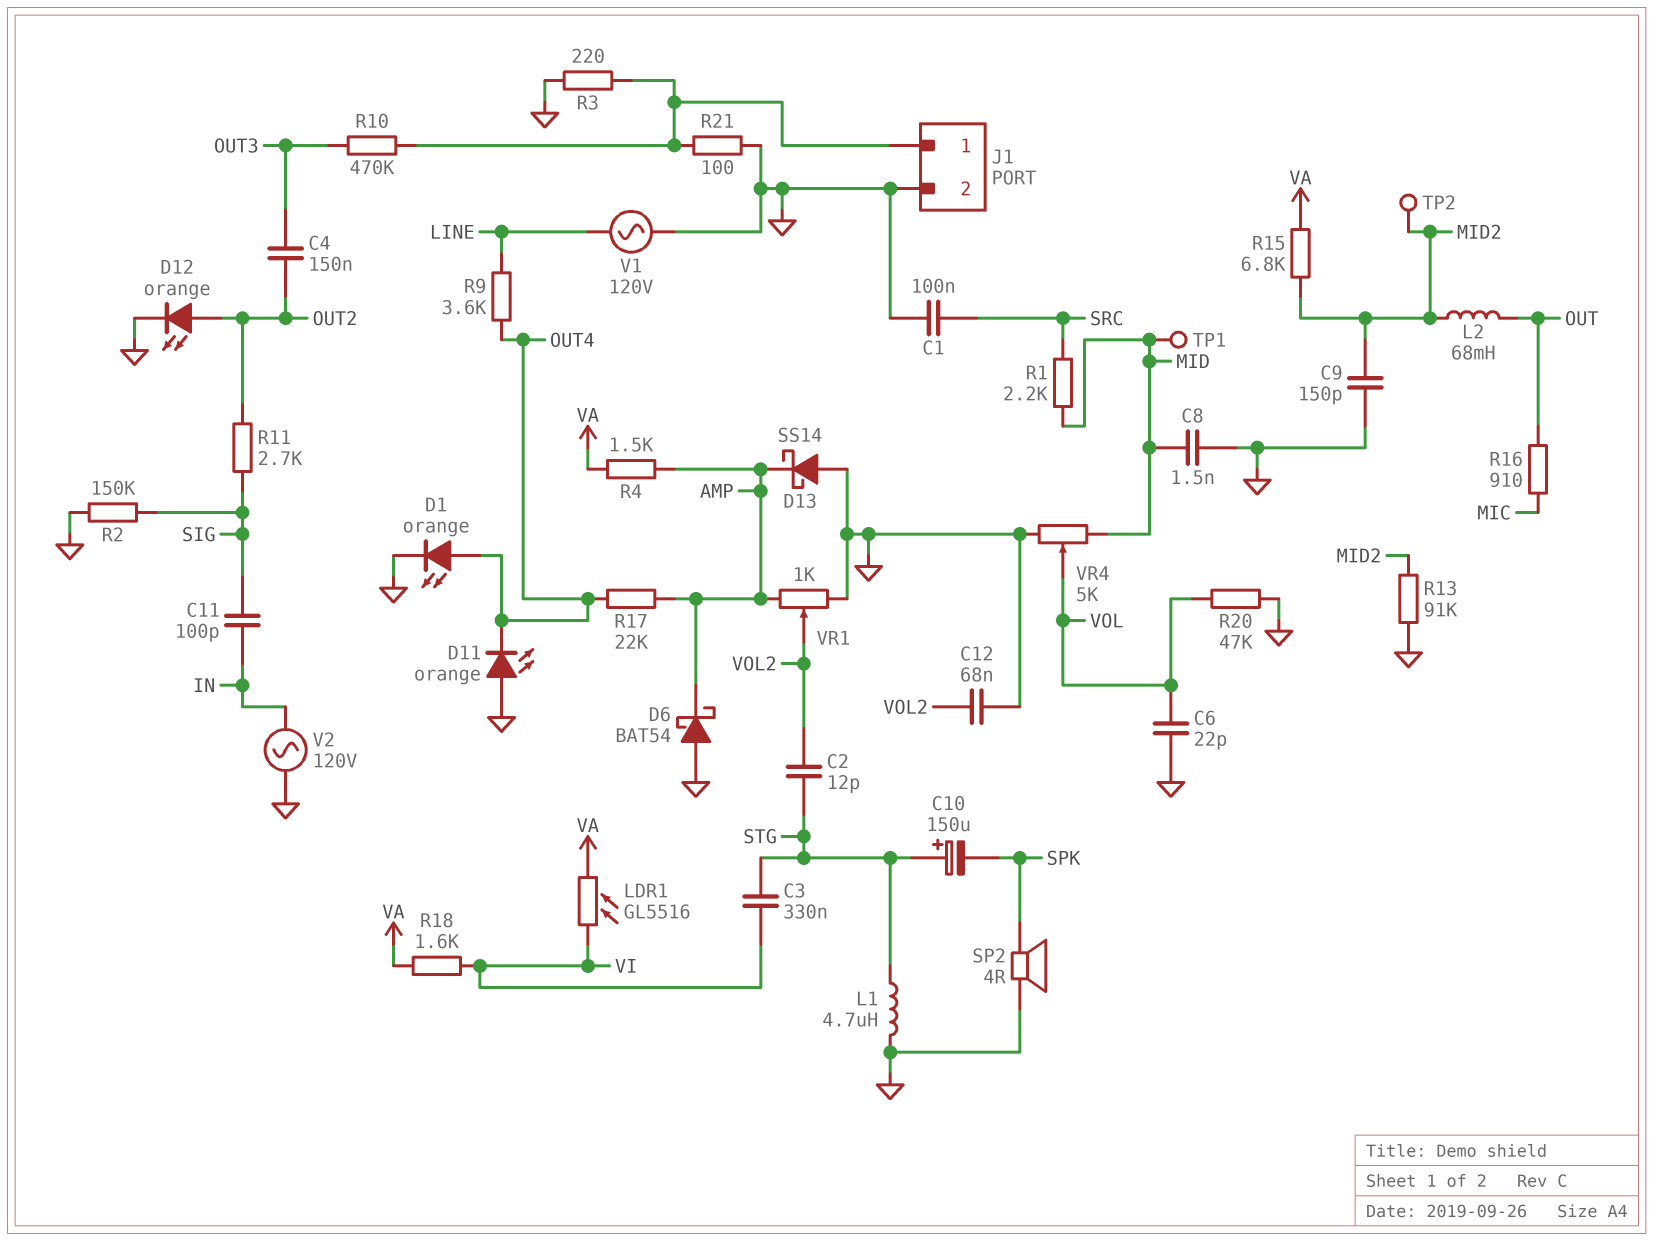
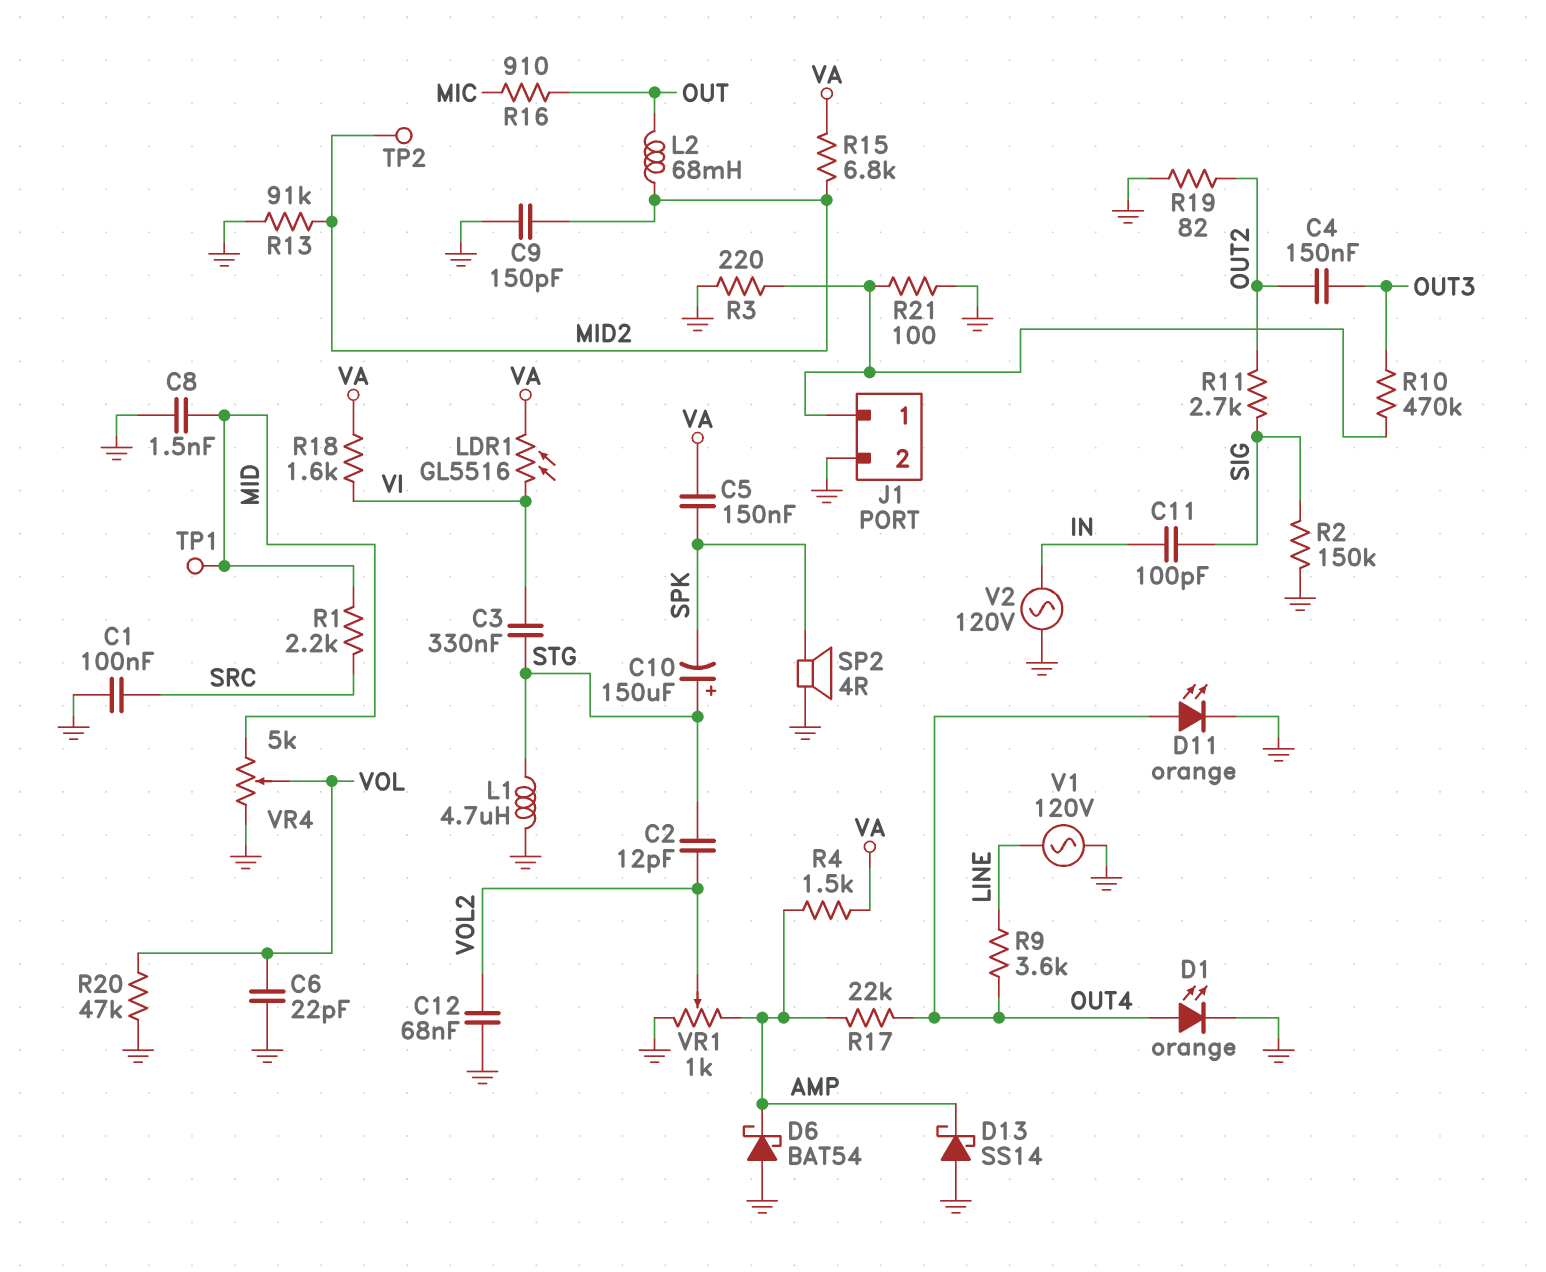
C5: none -> 150nF (SPK, VA)
D11: LED orange (A GND, K OUT4) -> LED orange (A OUT4, K GND)
D12: LED orange (A OUT2, K GND) -> none
R19: none -> 82 (GND, OUT2)

